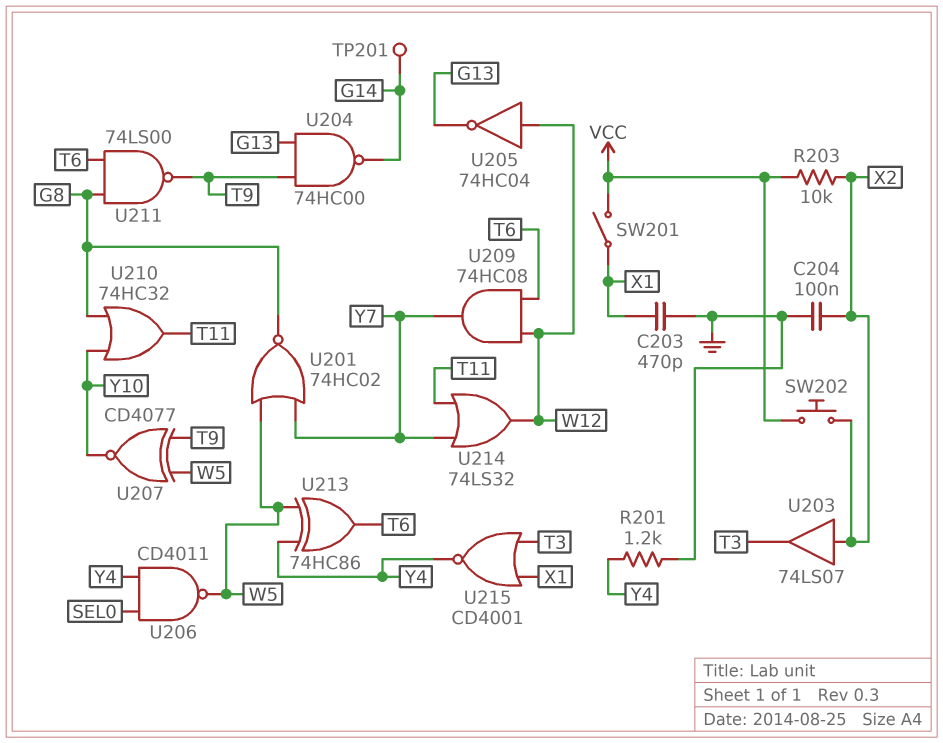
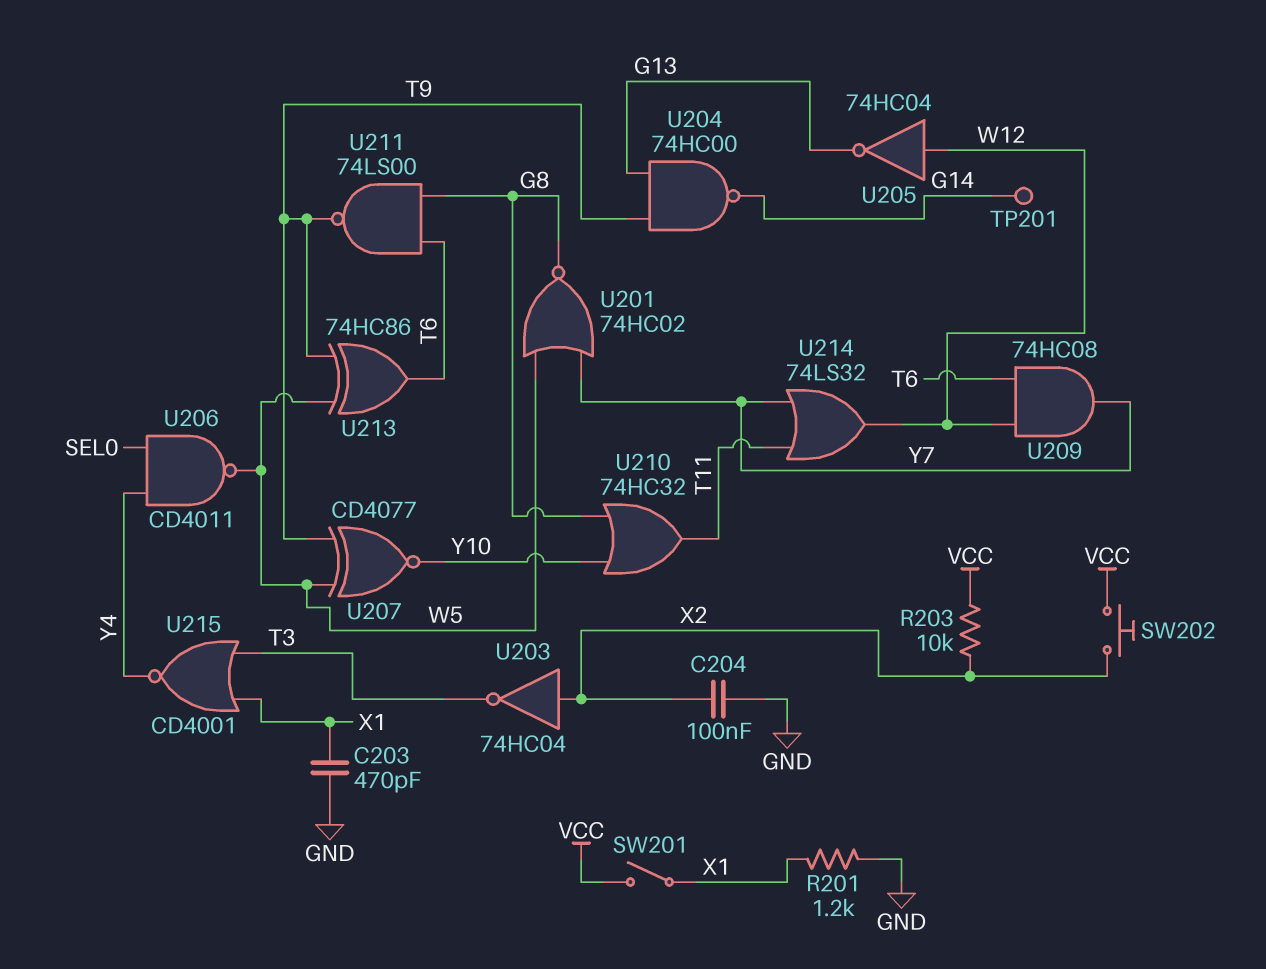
R201: 1.2k (GND, Y4) -> 1.2k (GND, X1)
U203: buffer 74LS07 (in X2, out T3) -> NOT 74HC04 (in X2, out T3)
U213: XOR 74HC86 (in W5, in Y4, out T6) -> XOR 74HC86 (in T9, in W5, out T6)

